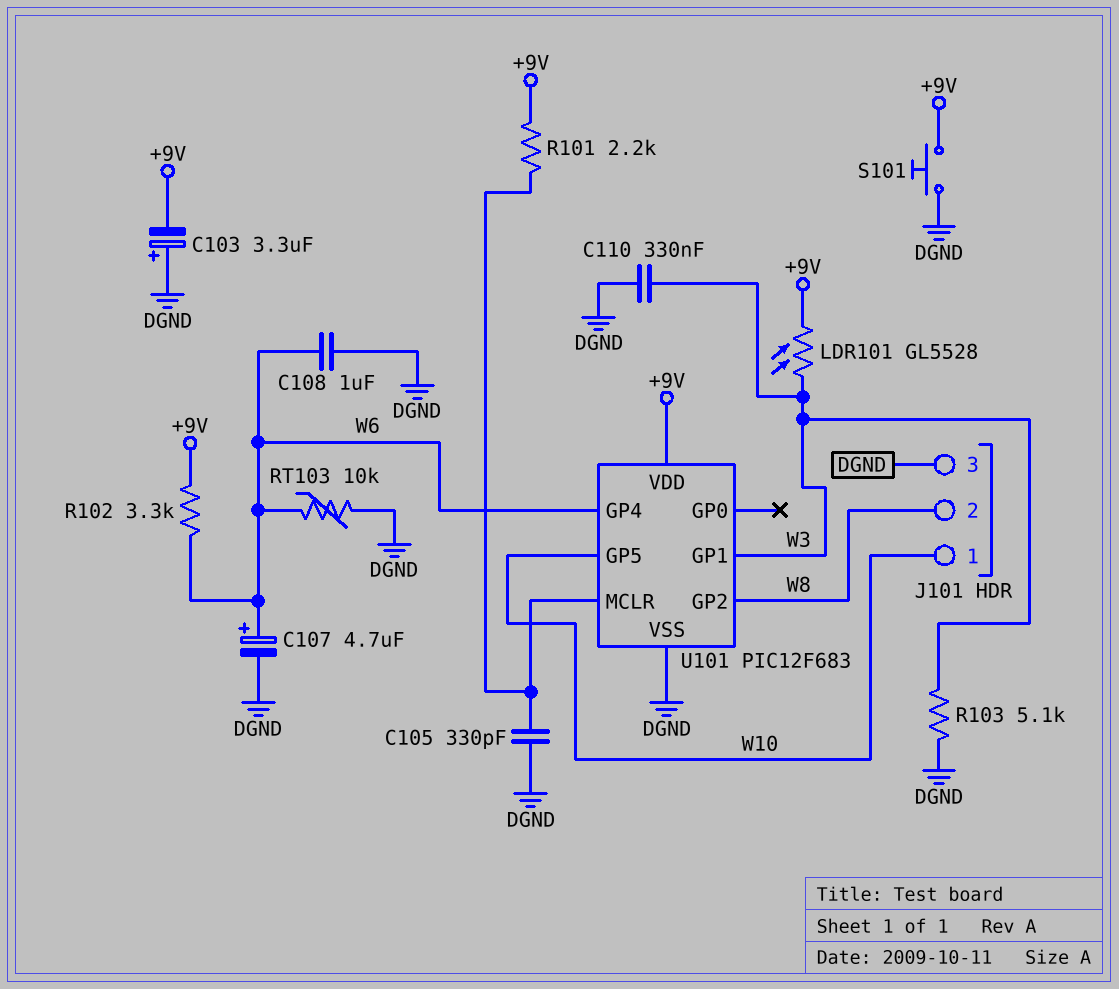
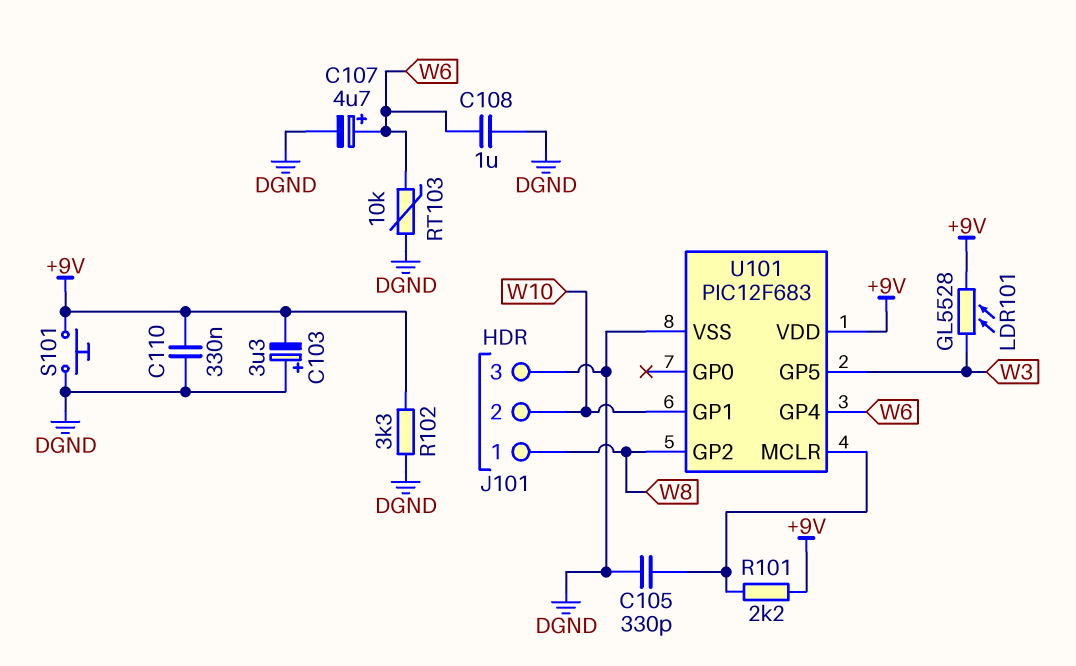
C110: 330nF (DGND, W3) -> 330nF (+9V, DGND)
J101 pin 1: W10 -> W8
J101 pin 2: W8 -> W10
R102: 3.3k (+9V, W6) -> 3.3k (+9V, DGND)
R103: 5.1k (DGND, W3) -> none
U101 pin GP1: W3 -> W10
U101 pin GP5: W10 -> W3

